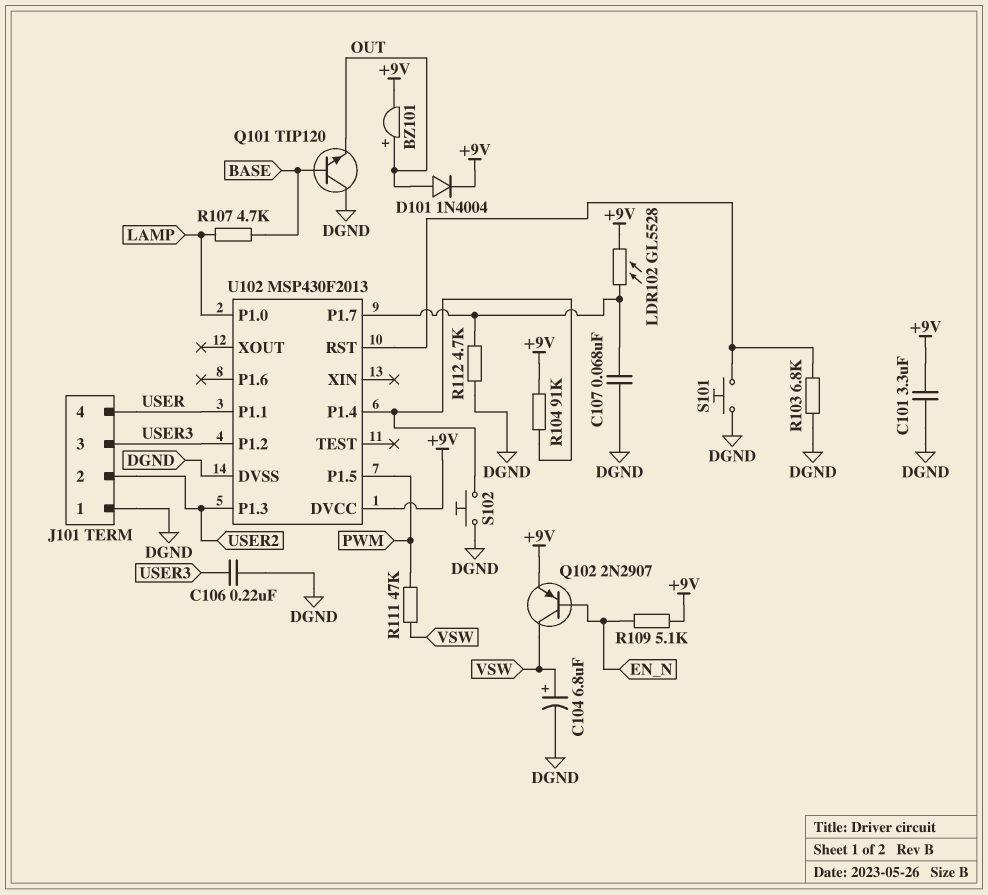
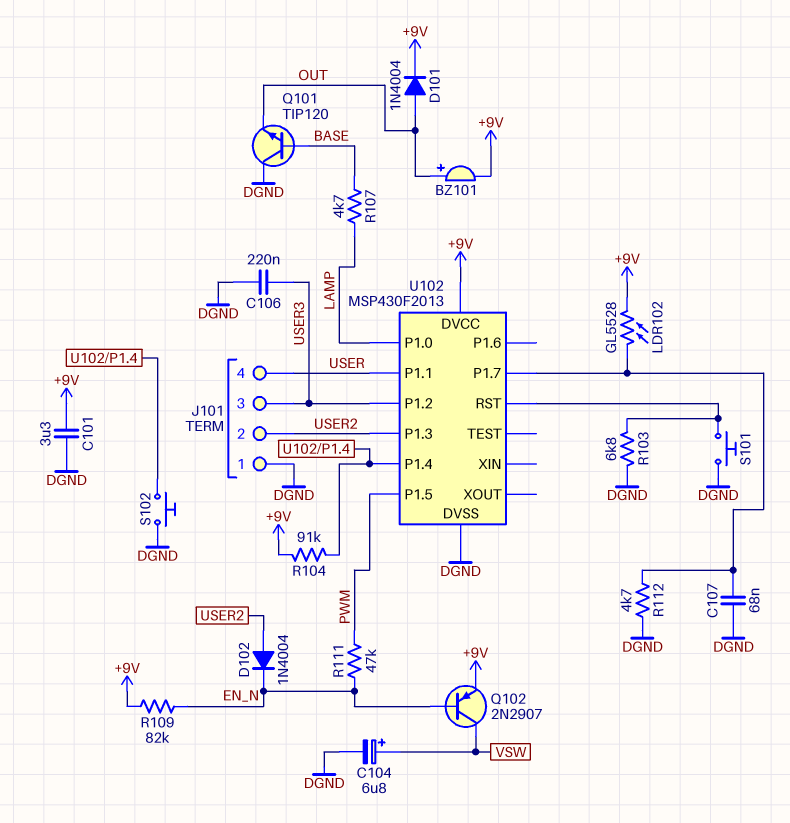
D102: none -> diode 1N4004 (A USER2, K EN_N)
R109: 5.1k (+9V, EN_N) -> 82k (+9V, EN_N)
R111: 47k (PWM, VSW) -> 47k (EN_N, PWM)

